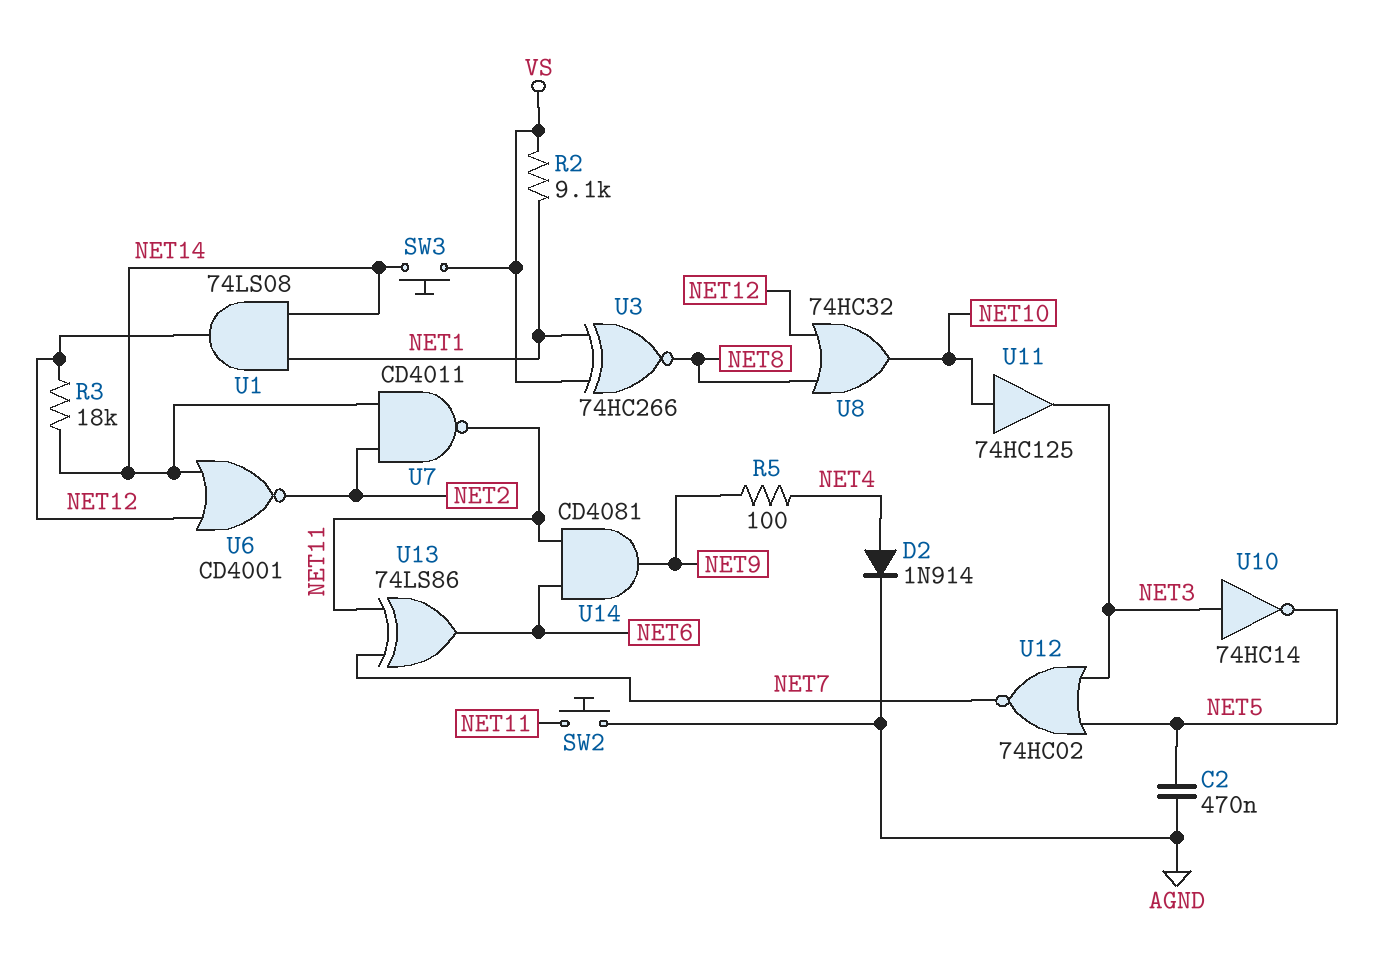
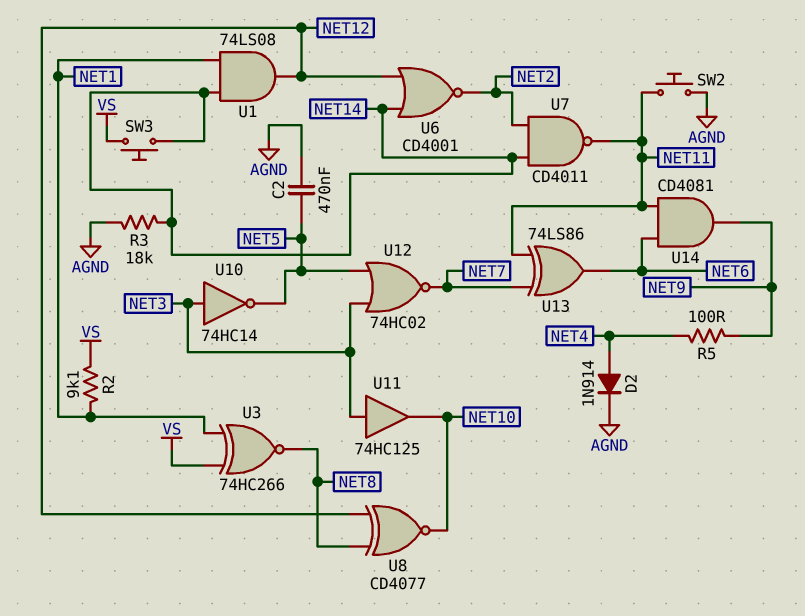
R3: 18k (NET12, NET14) -> 18k (AGND, NET14)
U8: OR 74HC32 (in NET8, in NET12, out NET10) -> XNOR CD4077 (in NET8, in NET12, out NET10)
U11: buffer 74HC125 (in NET10, out NET3) -> buffer 74HC125 (in NET3, out NET10)

